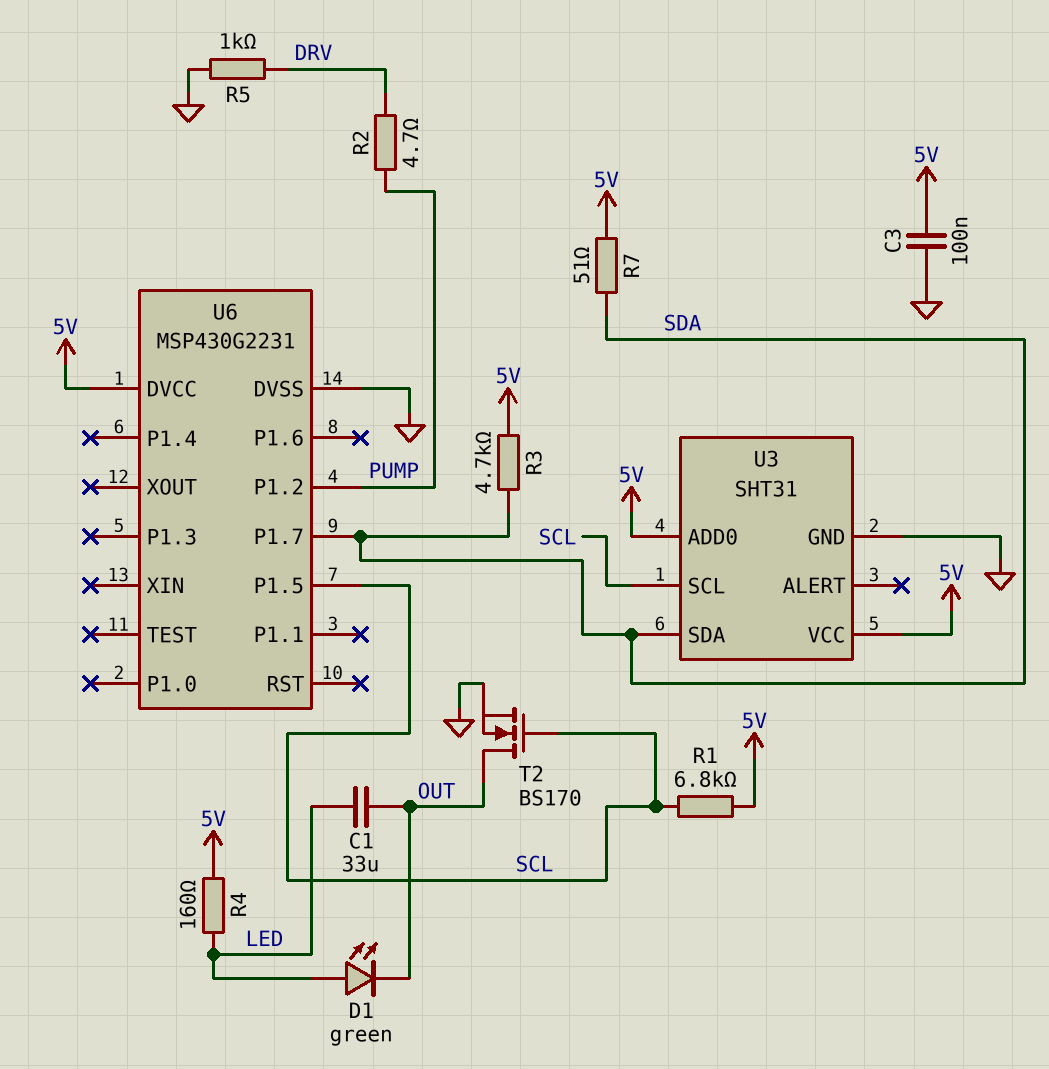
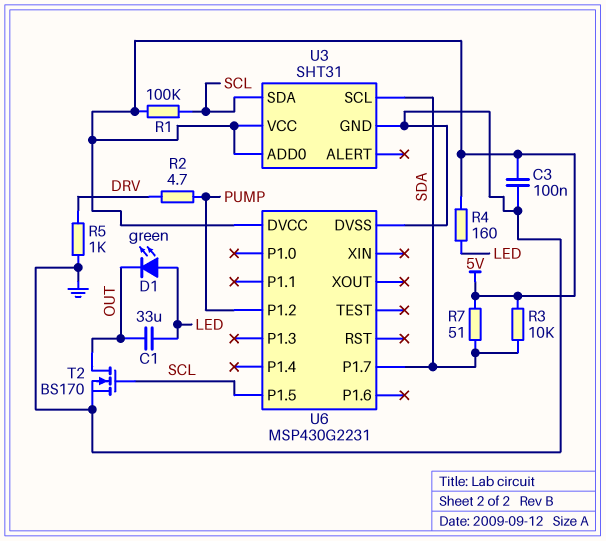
R1: 6.8k (5V, SCL) -> 100k (5V, SCL)
R3: 4.7k (5V, SDA) -> 10k (5V, SDA)
U3 pin SCL: SCL -> SDA
U3 pin SDA: SDA -> SCL

